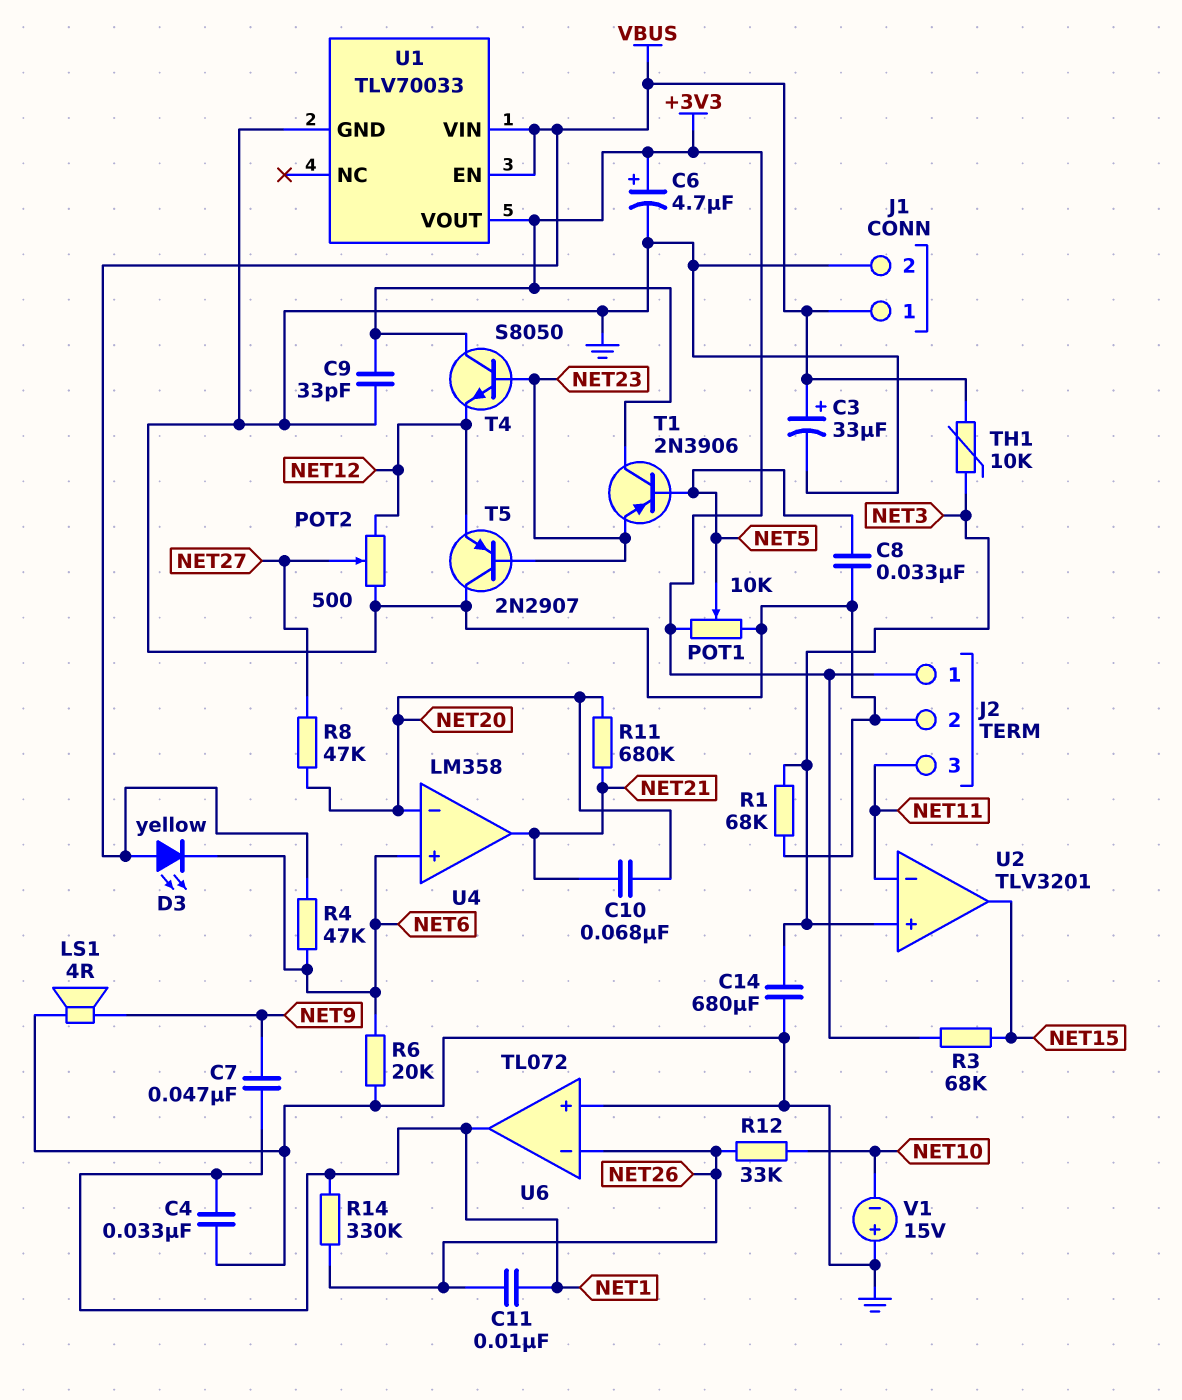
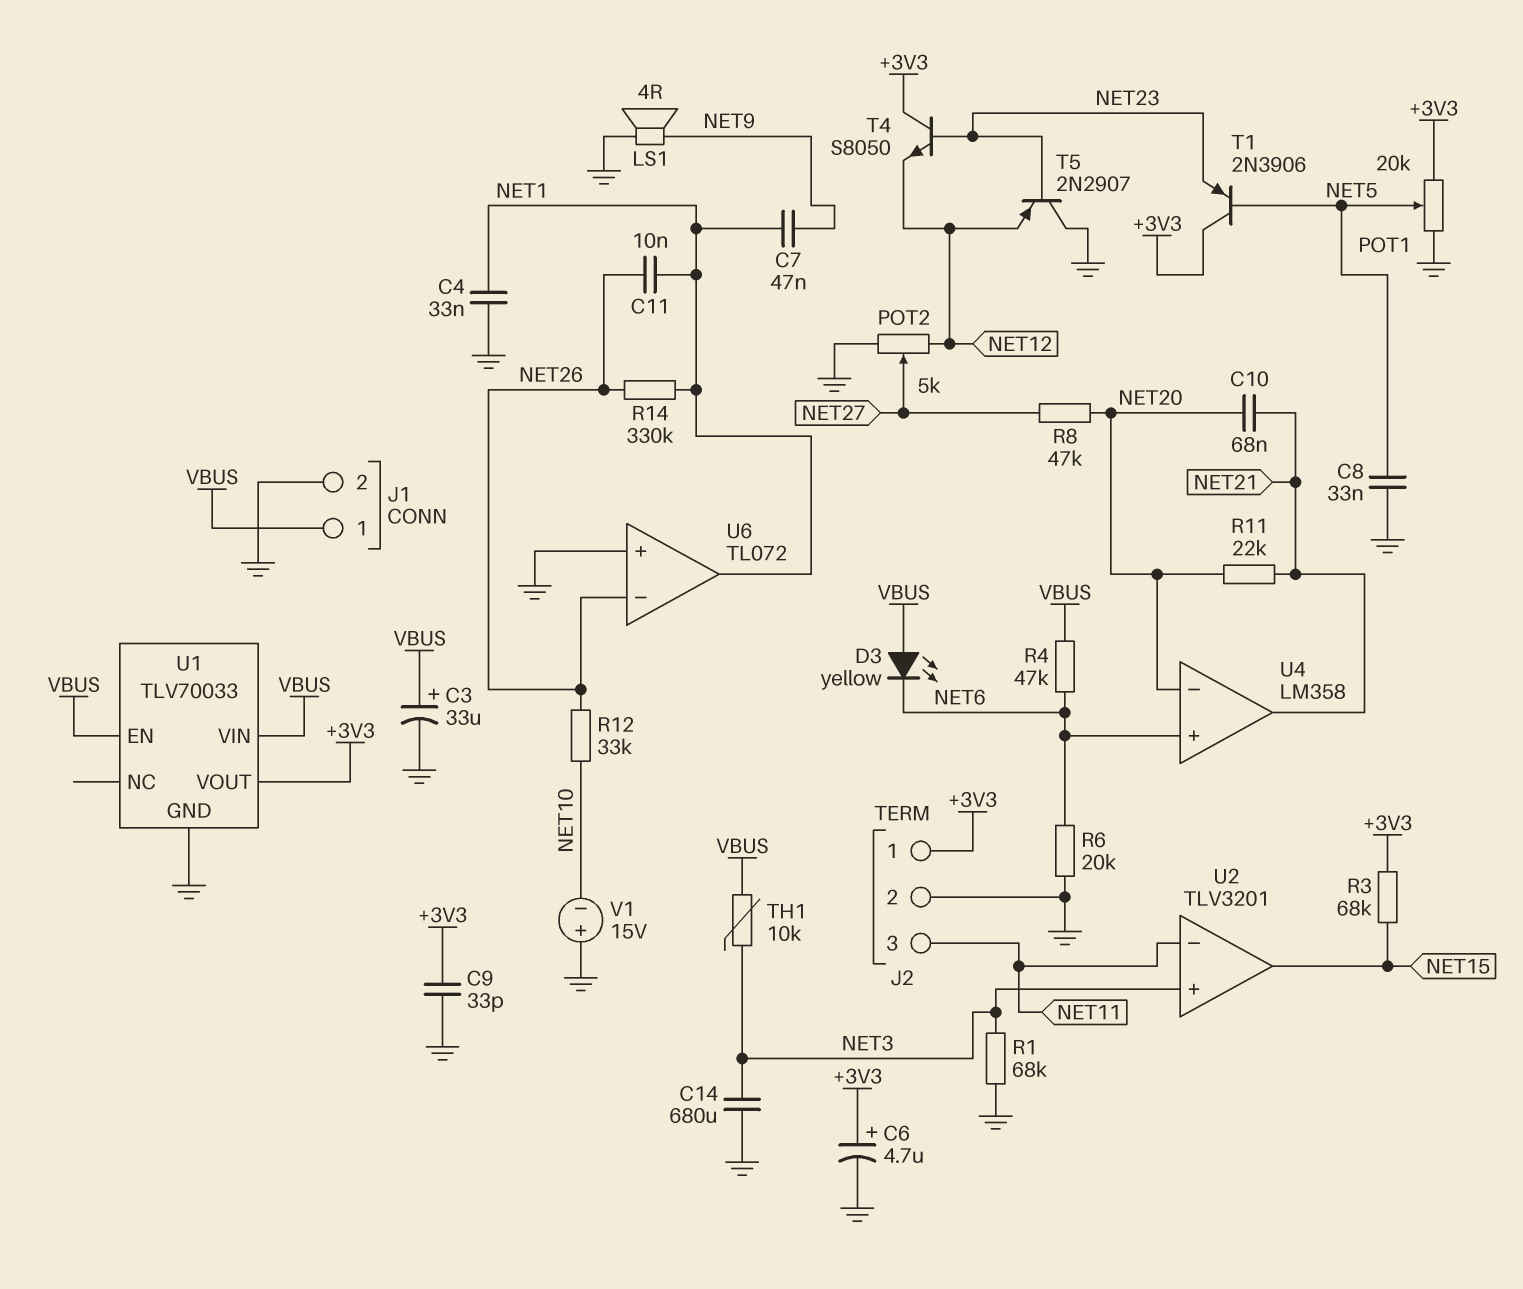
POT1: 10k (+3V3, GND, wiper NET5) -> 20k (+3V3, GND, wiper NET5)
POT2: 500 (GND, NET12, wiper NET27) -> 5k (GND, NET12, wiper NET27)
R11: 680k (NET20, NET21) -> 22k (NET20, NET21)

